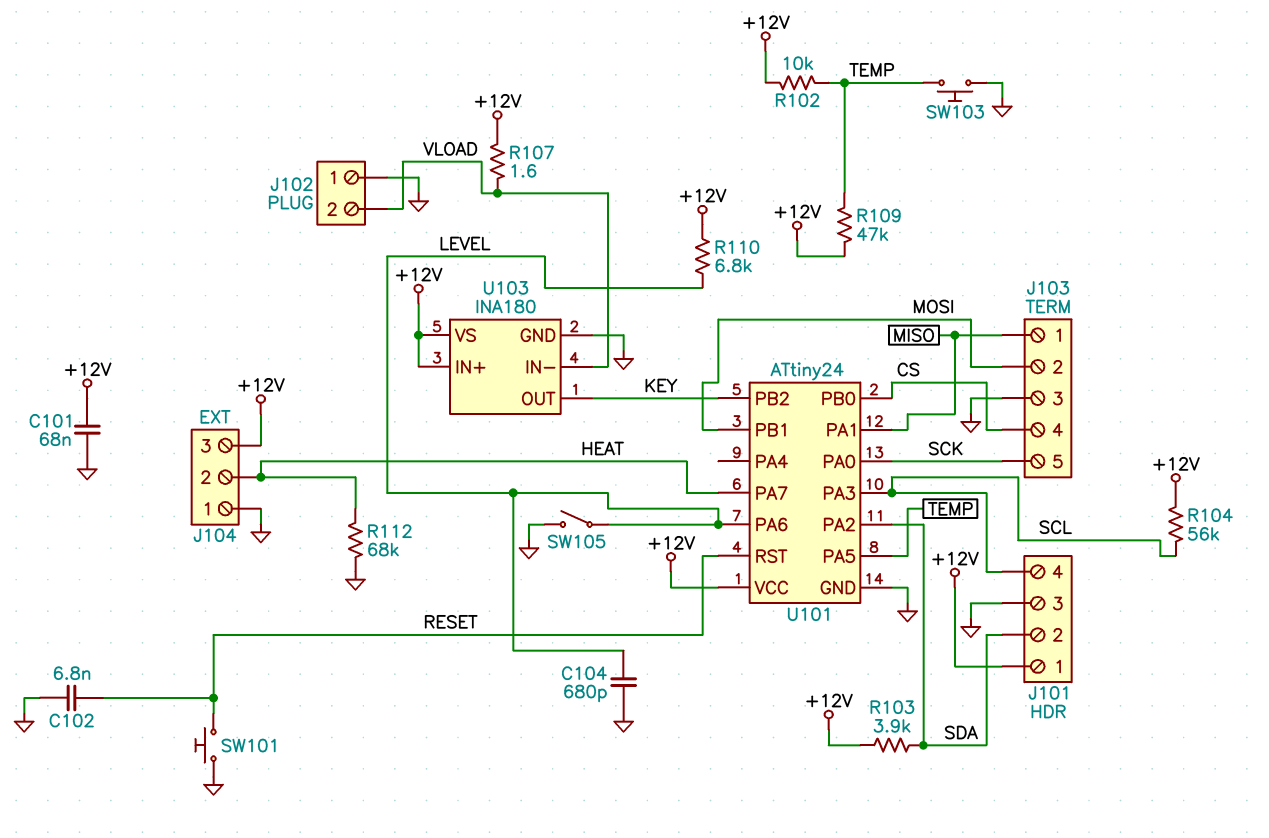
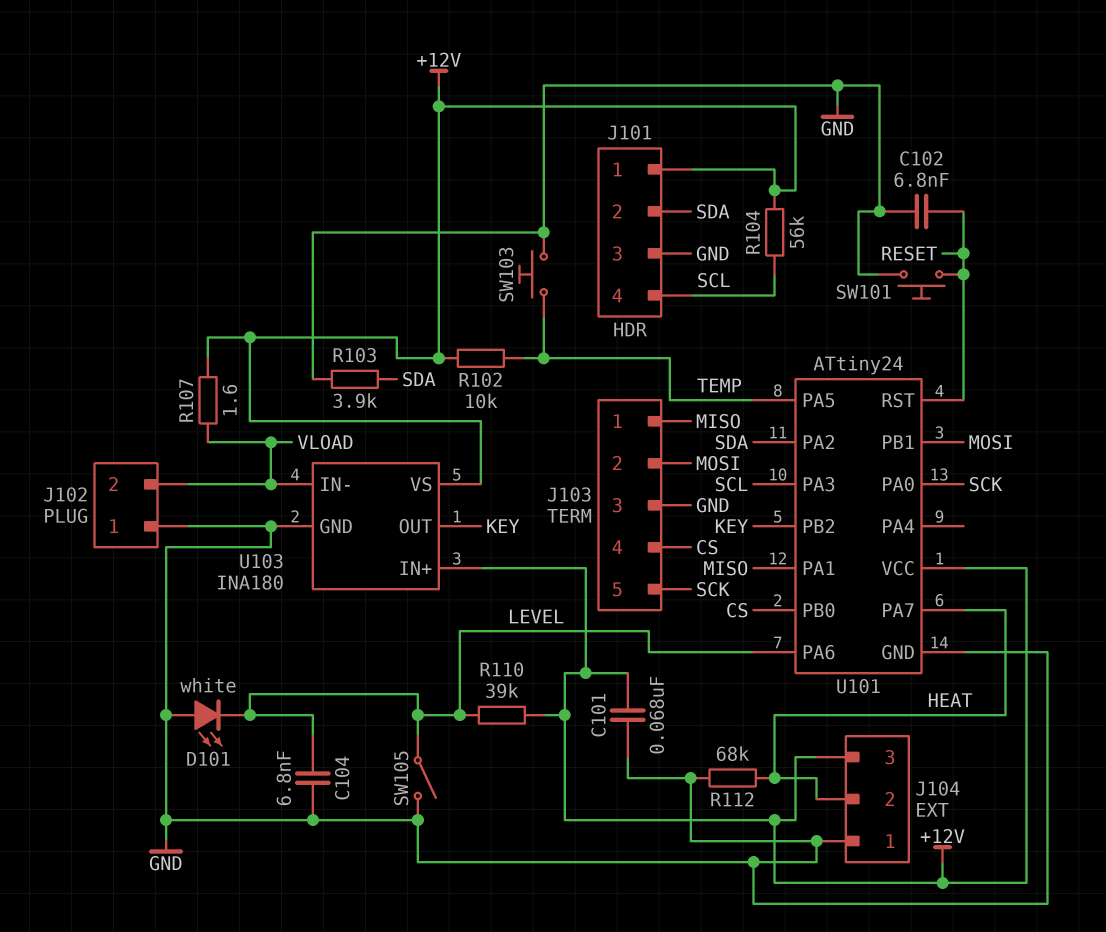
C104: 680pF (GND, LEVEL) -> 6.8nF (GND, LEVEL)
D101: none -> LED white (A GND, K LEVEL)
R103: 3.9k (+12V, SDA) -> 3.9k (GND, SDA)
R109: 47k (+12V, TEMP) -> none
R110: 6.8k (+12V, LEVEL) -> 39k (+12V, LEVEL)

